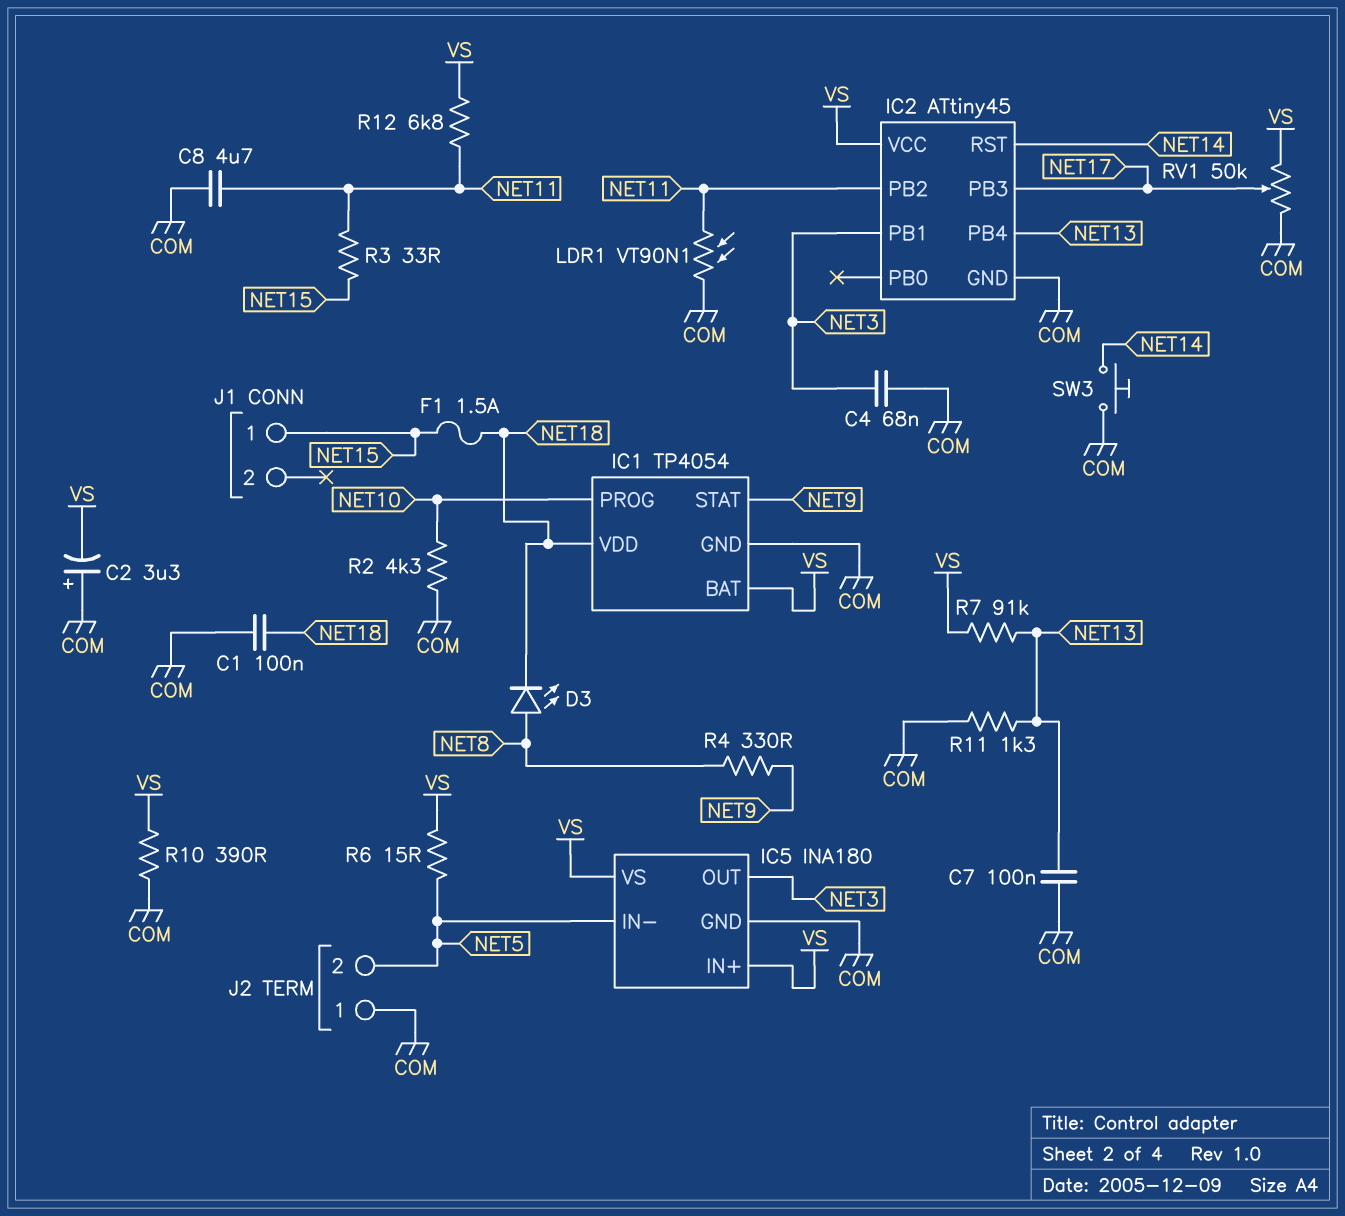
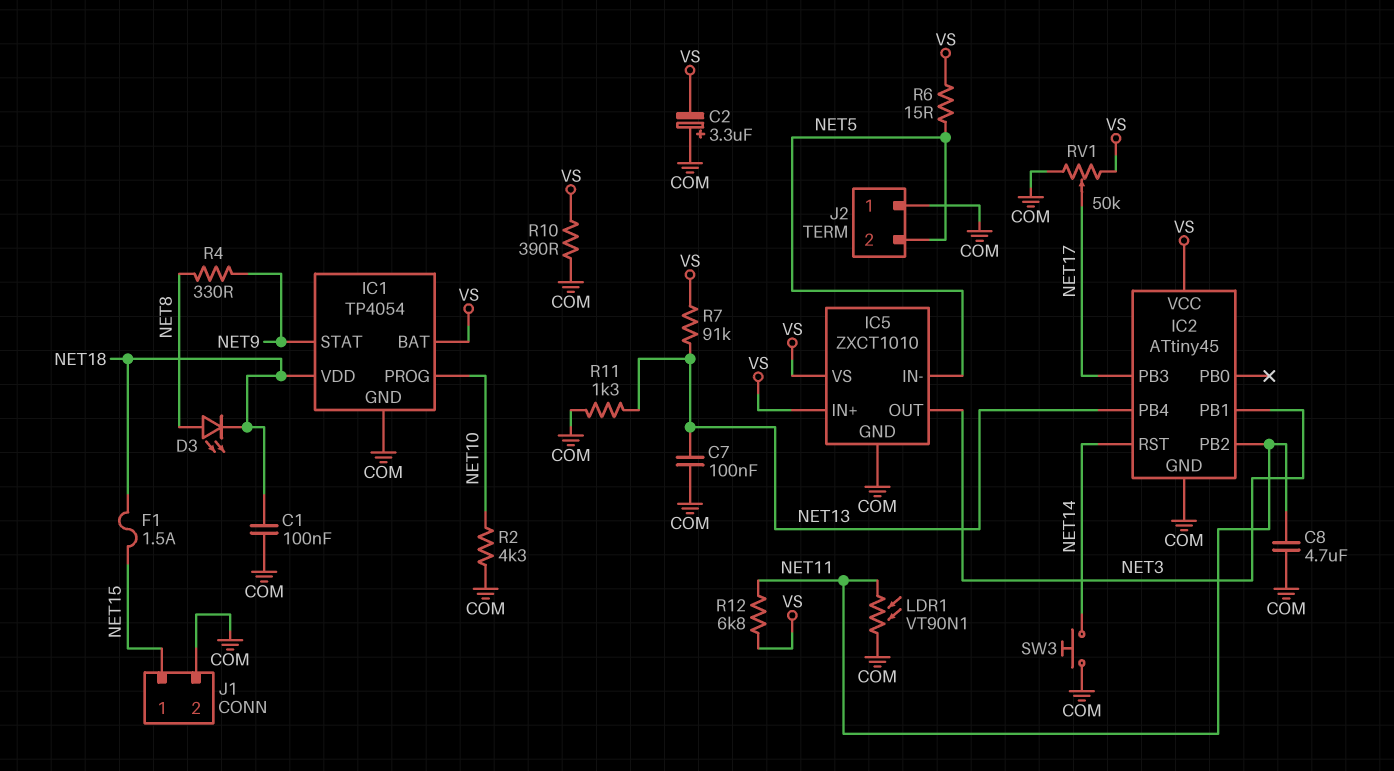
C4: 68nF (COM, NET3) -> none
IC5: INA180 -> ZXCT1010
J1 pin 2: none -> COM
R3: 33 (NET11, NET15) -> none

